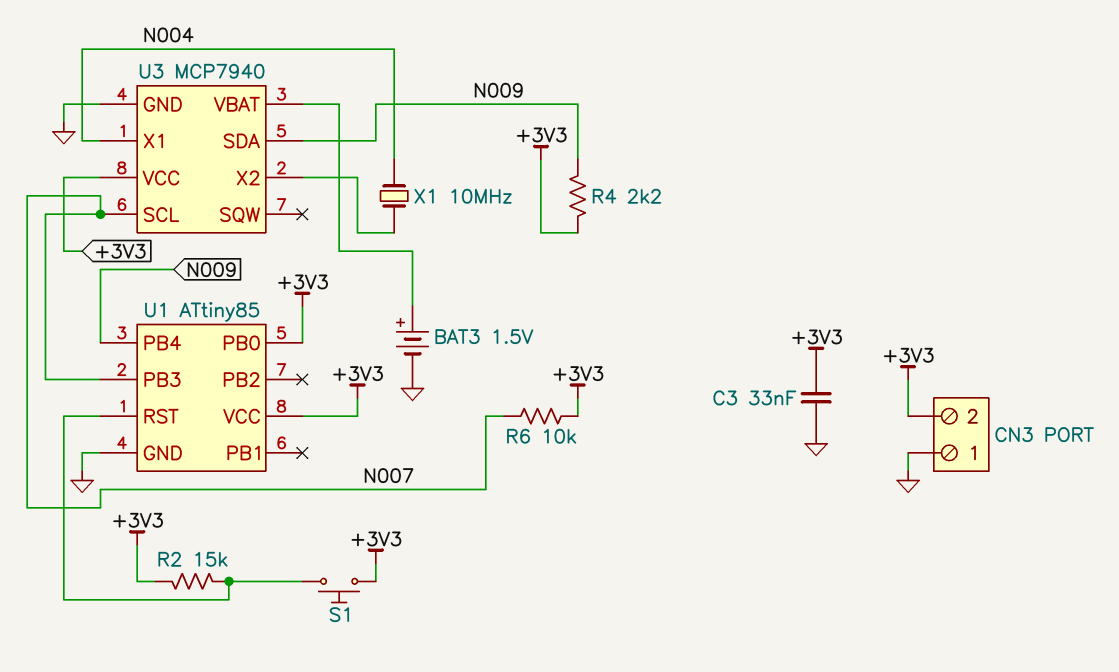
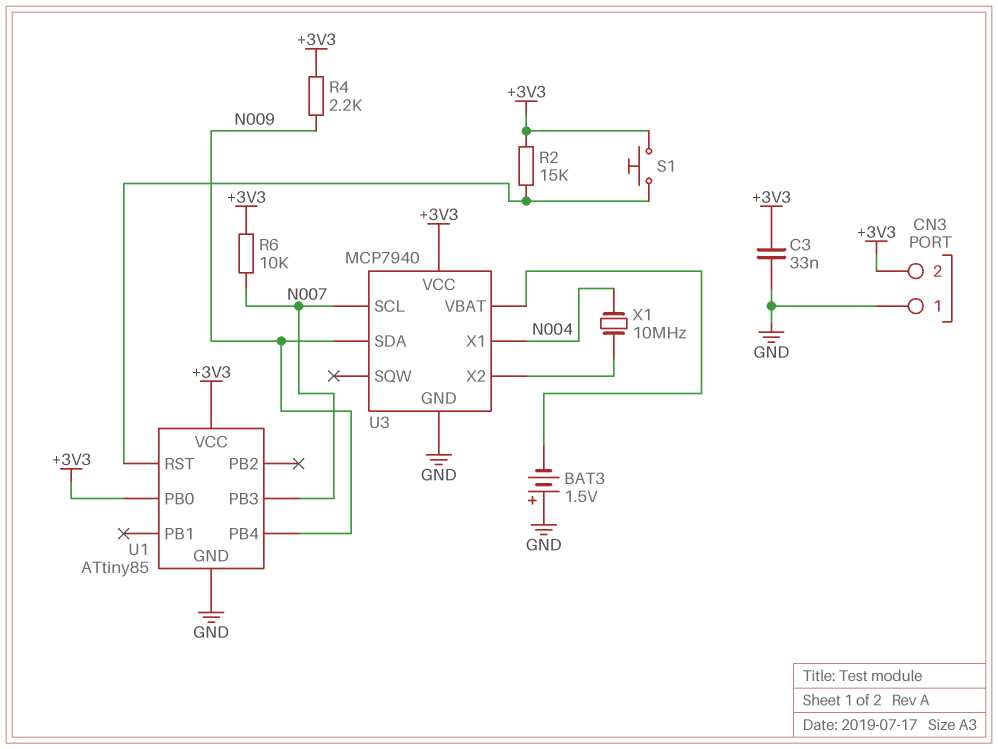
BAT3: 1.5V (plus U3/VBAT, minus GND) -> 1.5V (plus GND, minus U3/VBAT)

